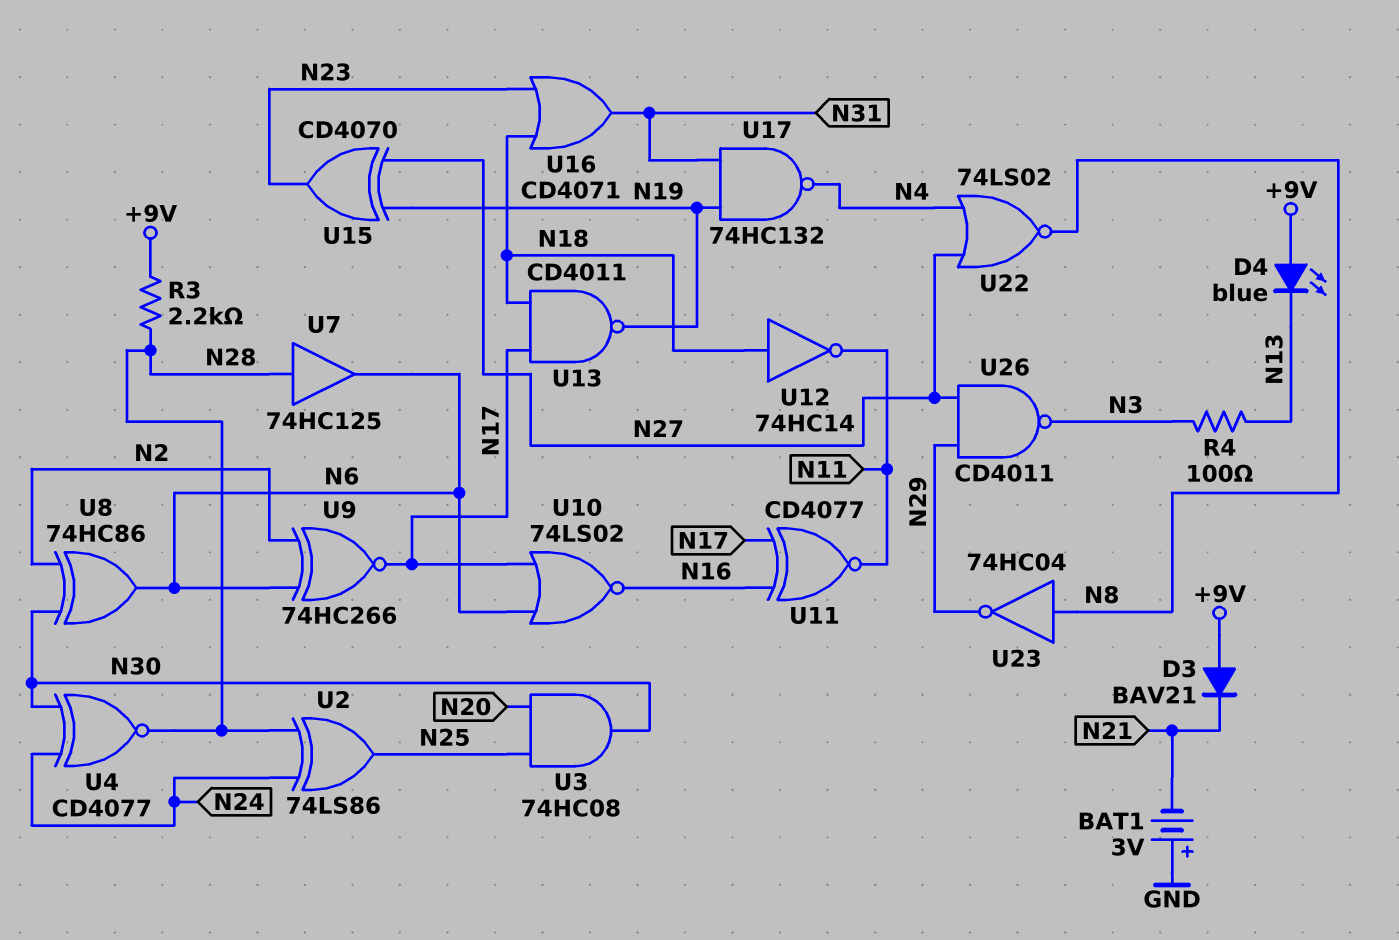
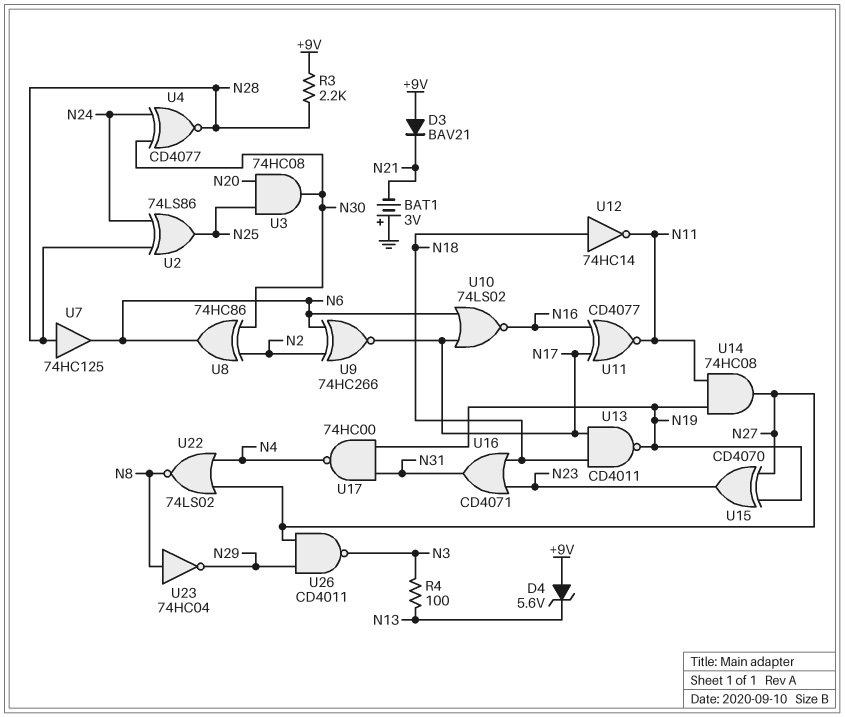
D4: LED blue (A +9V, K N13) -> zener 5.6V (A +9V, K N13)
U14: none -> AND 74HC08 (in N11, in N19, out N27)
U17: NAND 74HC132 (in N19, in N31, out N4) -> NAND 74HC00 (in N19, in N31, out N4)

